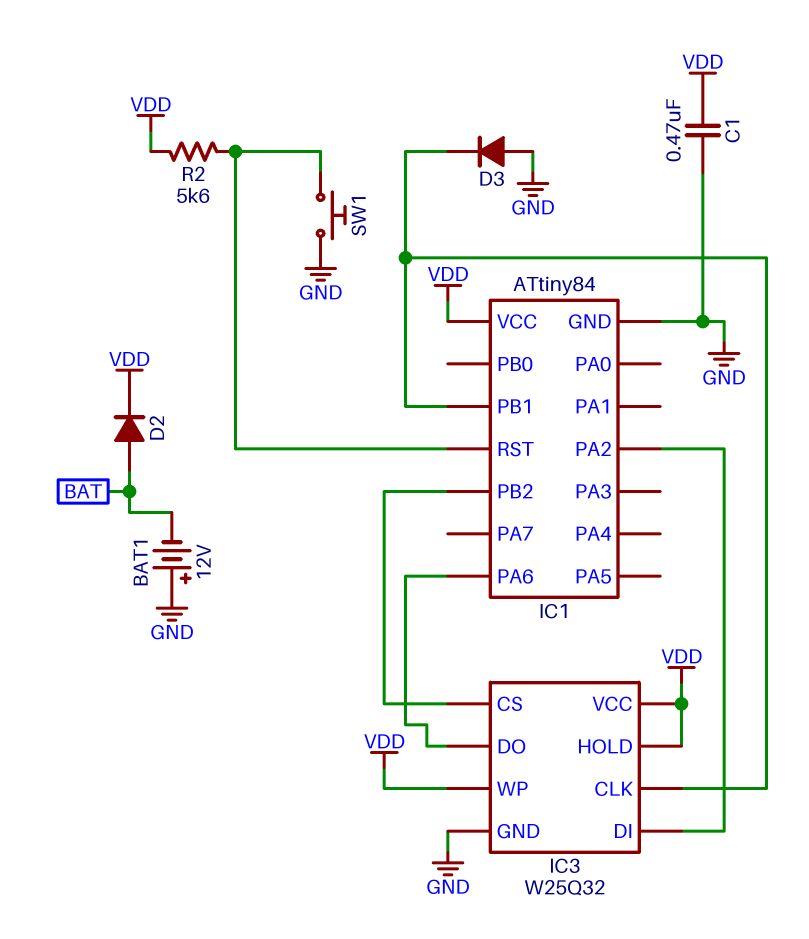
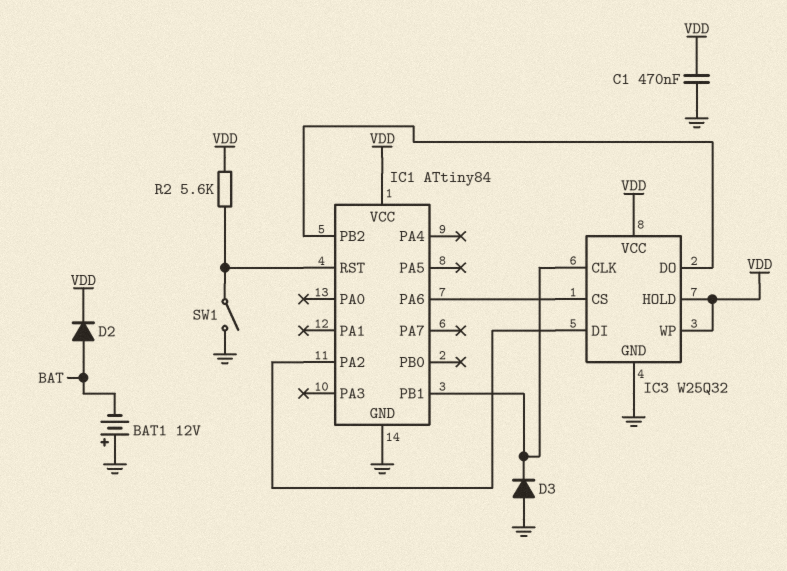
IC3 pin CS: IC1/PB2 -> IC1/PA6
IC3 pin DO: IC1/PA6 -> IC1/PB2
SW1: button (GND, IC1/RST) -> switch (GND, IC1/RST)

